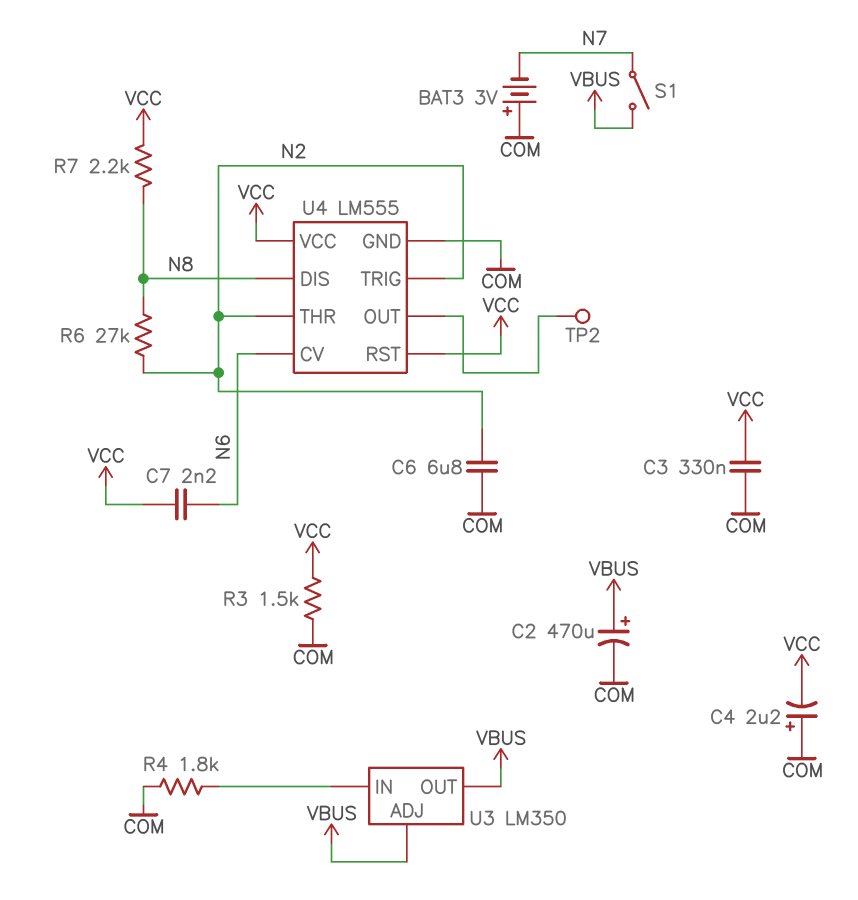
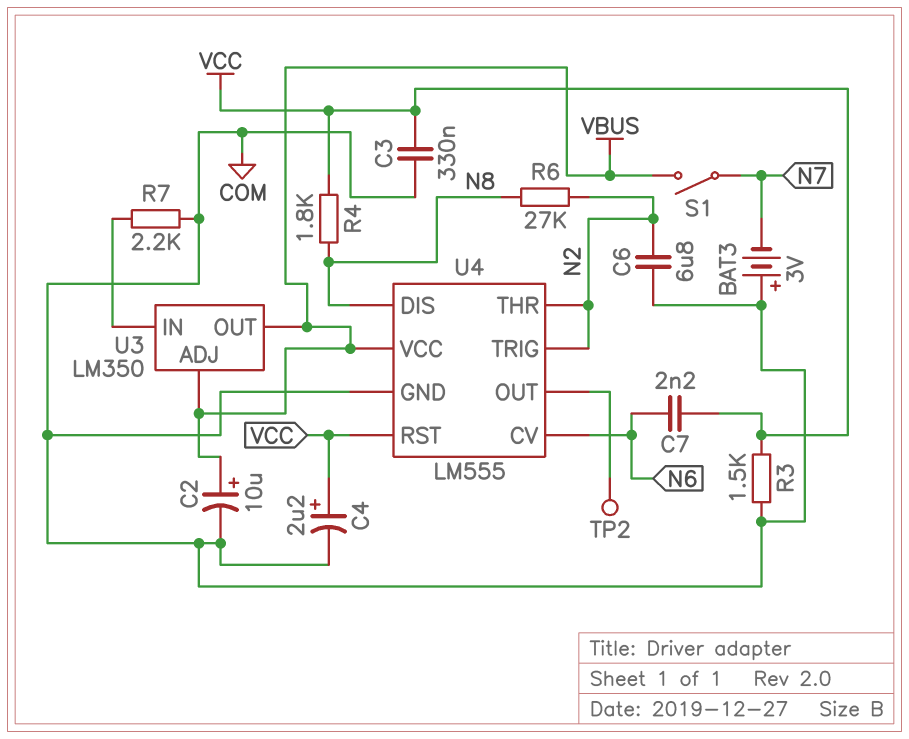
C2: 470uF (plus VBUS, minus COM) -> 10uF (plus VBUS, minus COM)
C4: 2.2uF (plus COM, minus VCC) -> 2.2uF (plus VCC, minus COM)
R4: 1.8k (COM, U3/IN) -> 1.8k (N8, VCC)
R7: 2.2k (N8, VCC) -> 2.2k (COM, U3/IN)
U4 pin VCC: VCC -> VBUS

